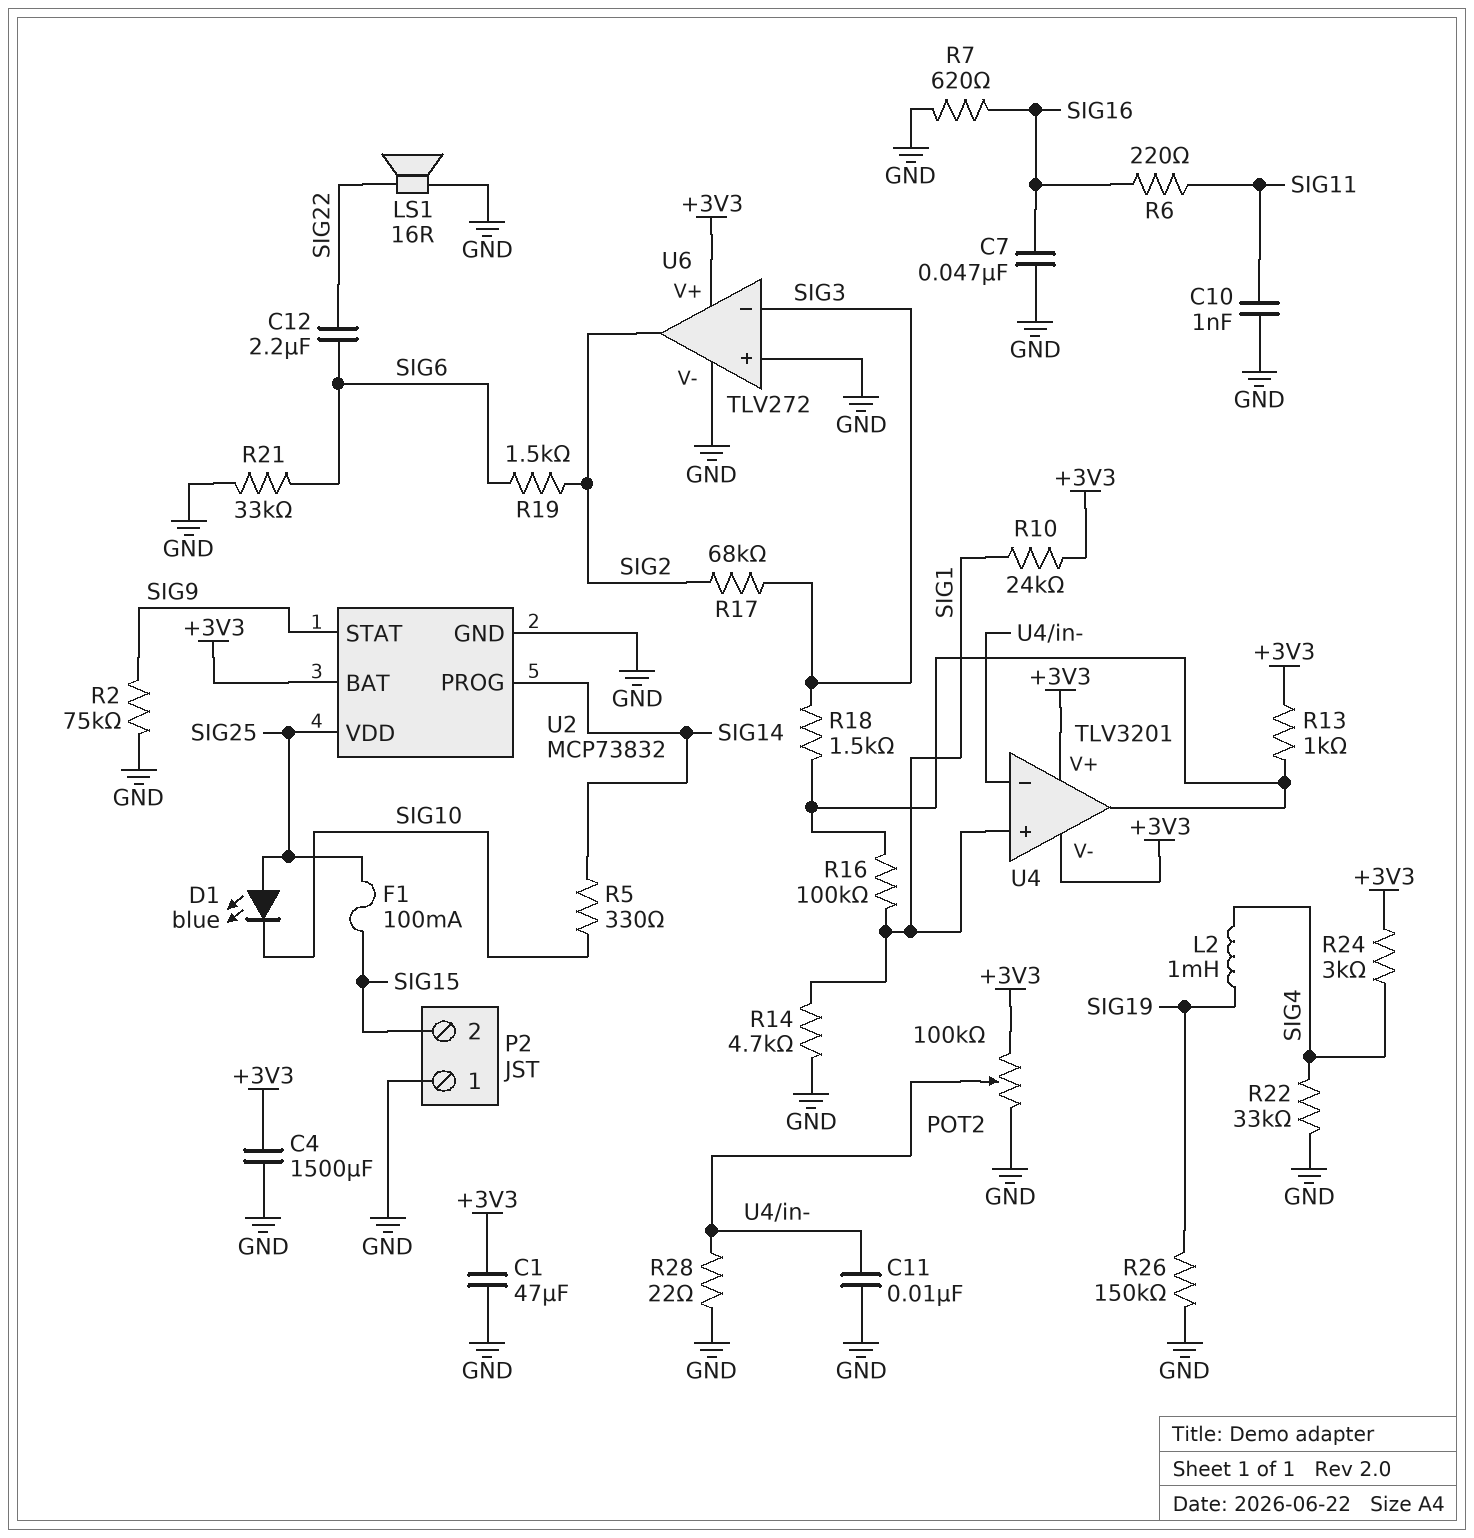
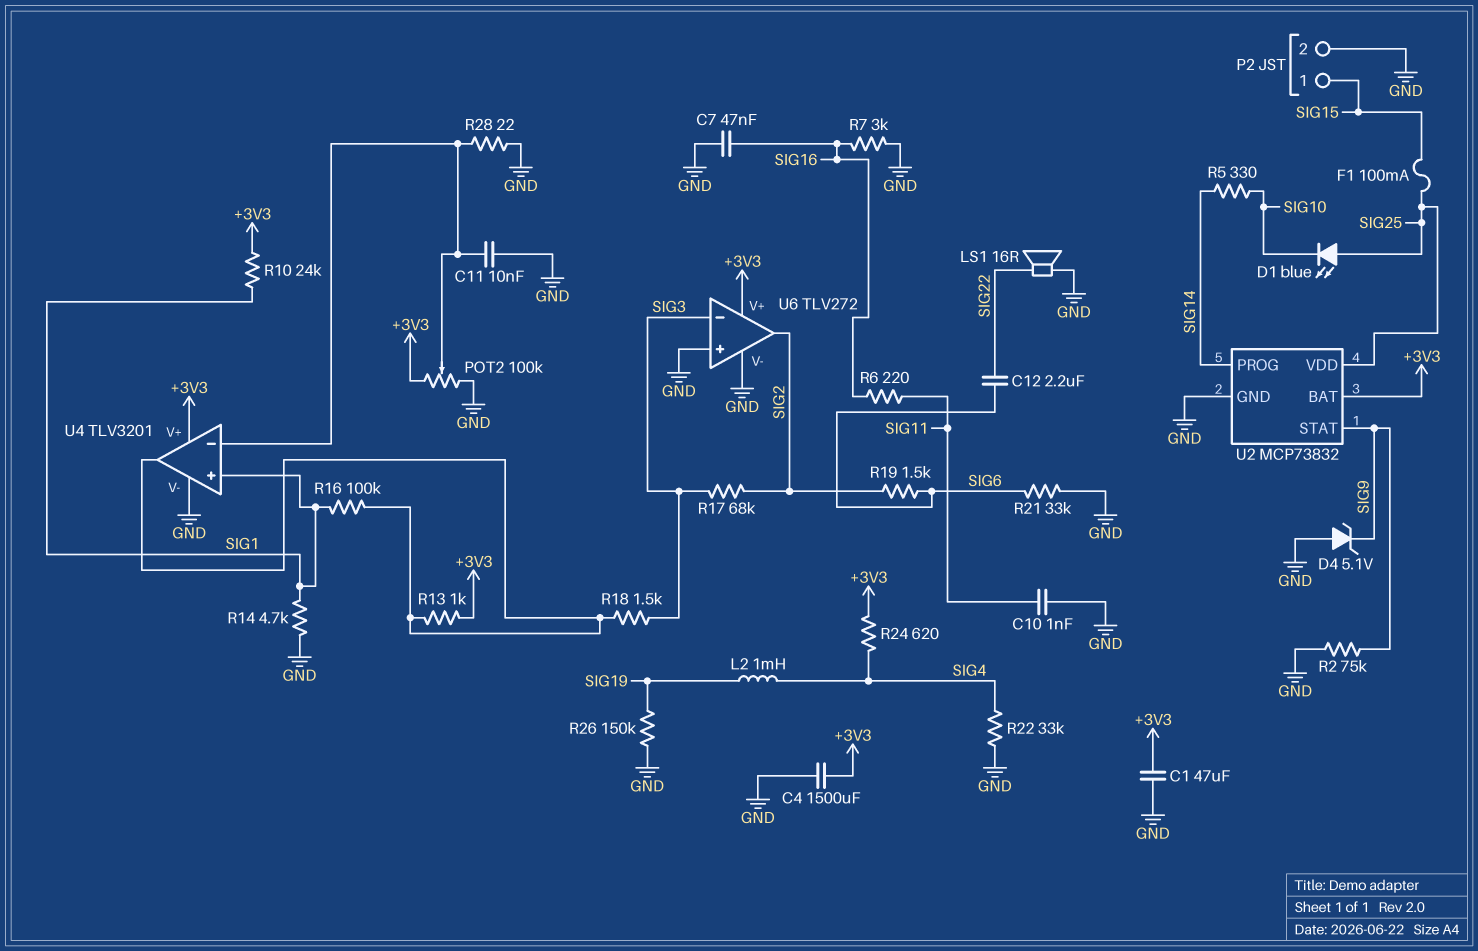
D4: none -> zener 5.1V (A GND, K SIG9)
P2 pin 1: GND -> SIG15
P2 pin 2: SIG15 -> GND
R7: 620 (GND, SIG16) -> 3k (GND, SIG16)
R24: 3k (+3V3, SIG4) -> 620 (+3V3, SIG4)
U4 pin V-: +3V3 -> GND

